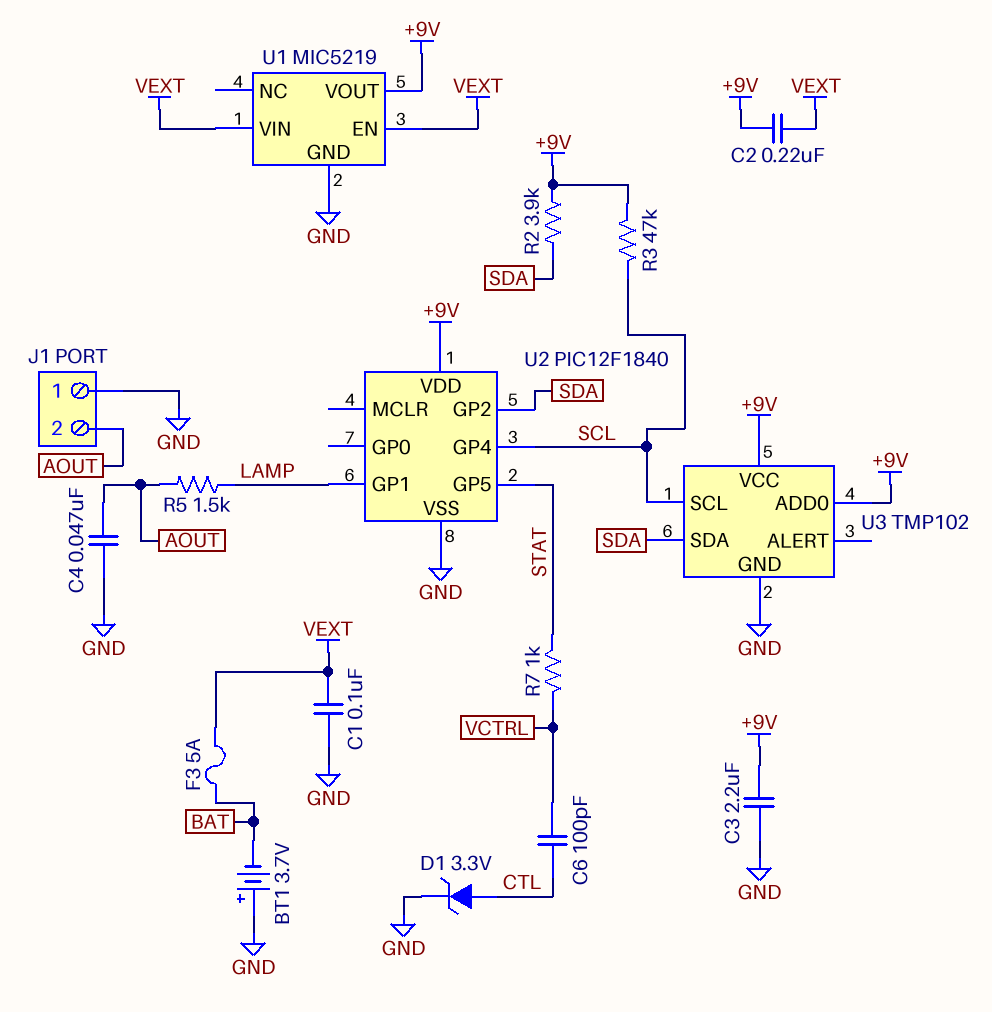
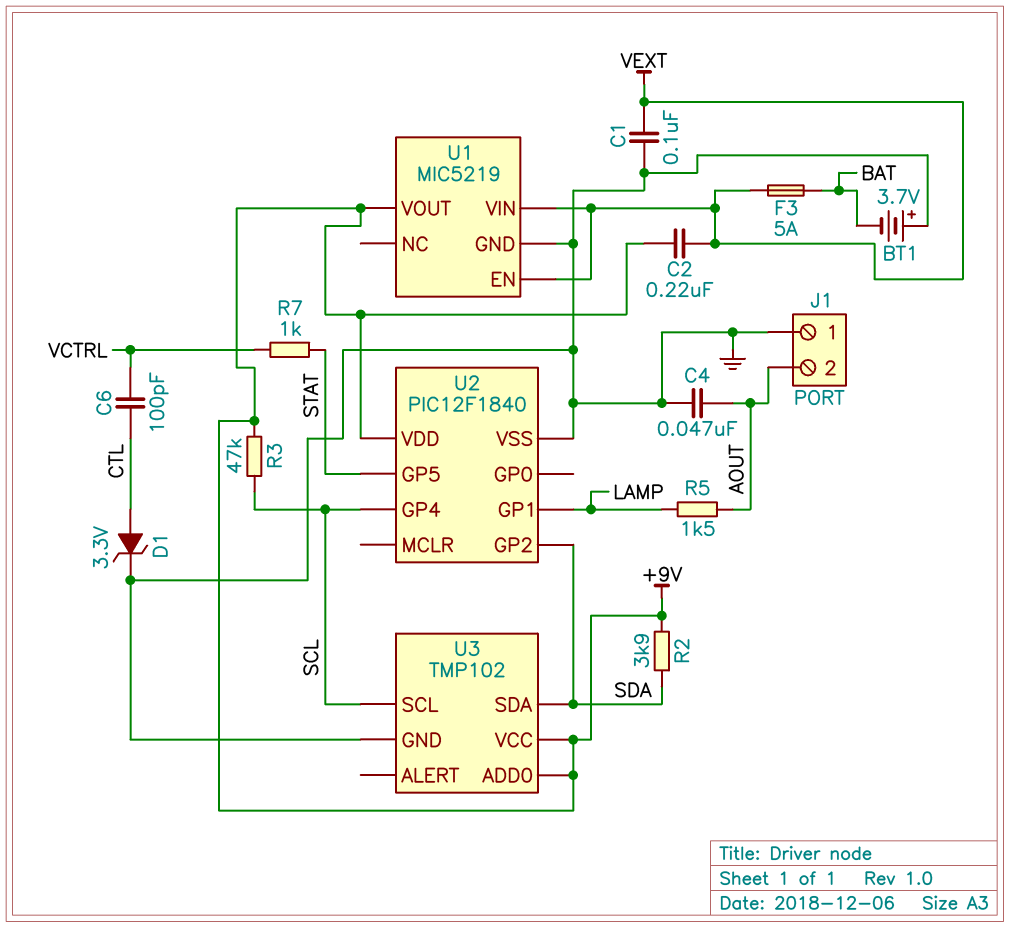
C3: 2.2uF (+9V, GND) -> none

